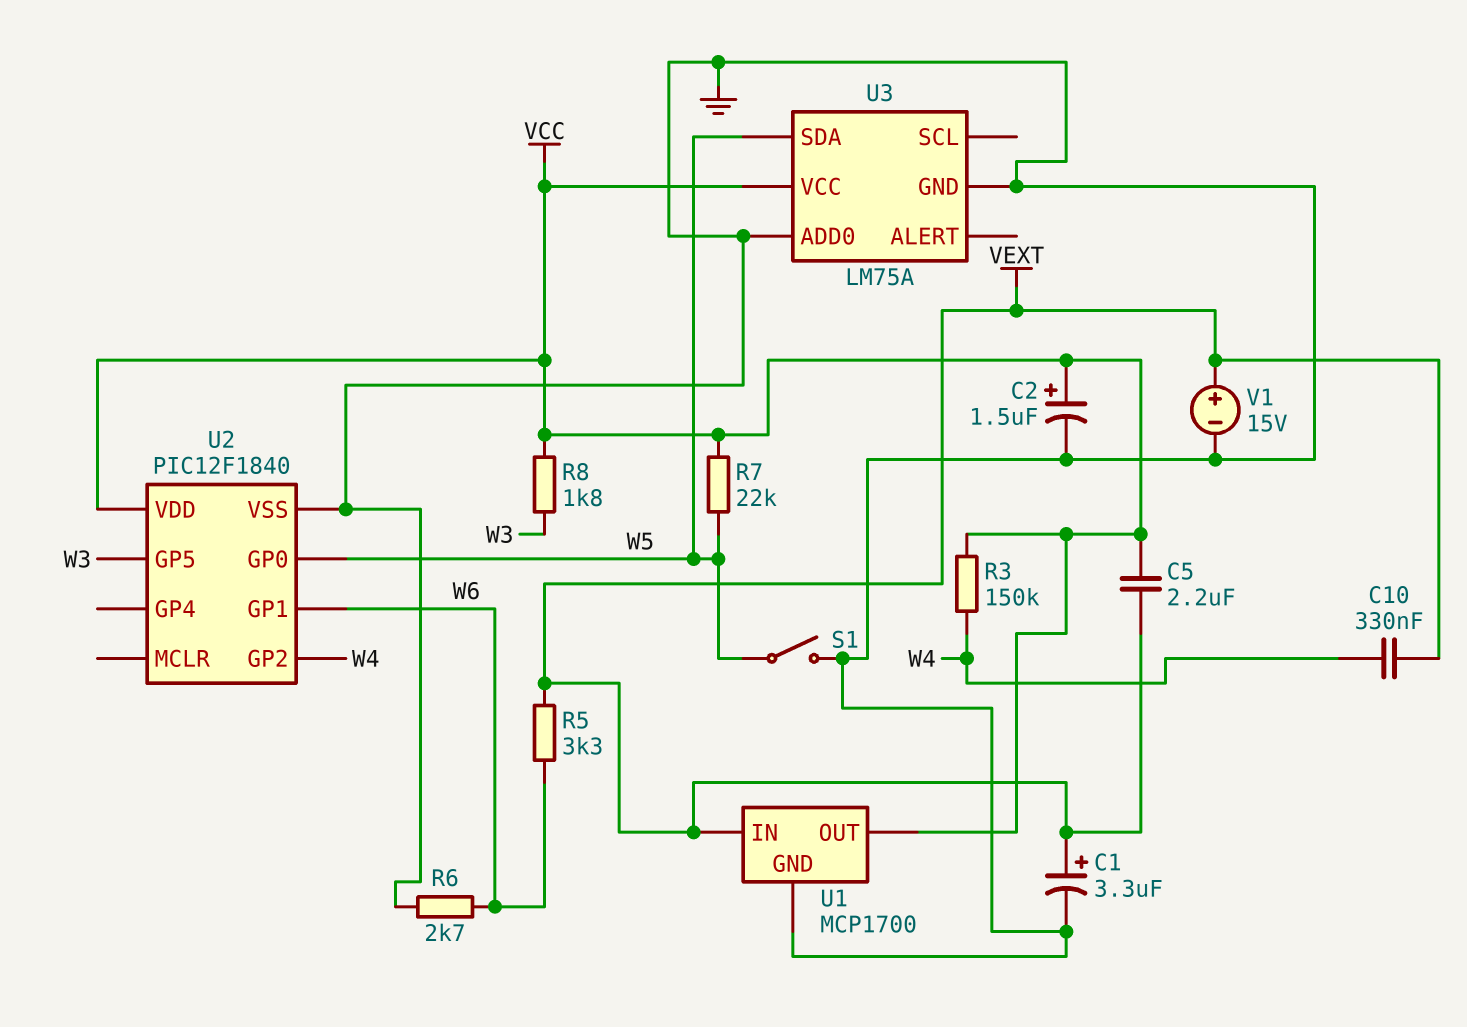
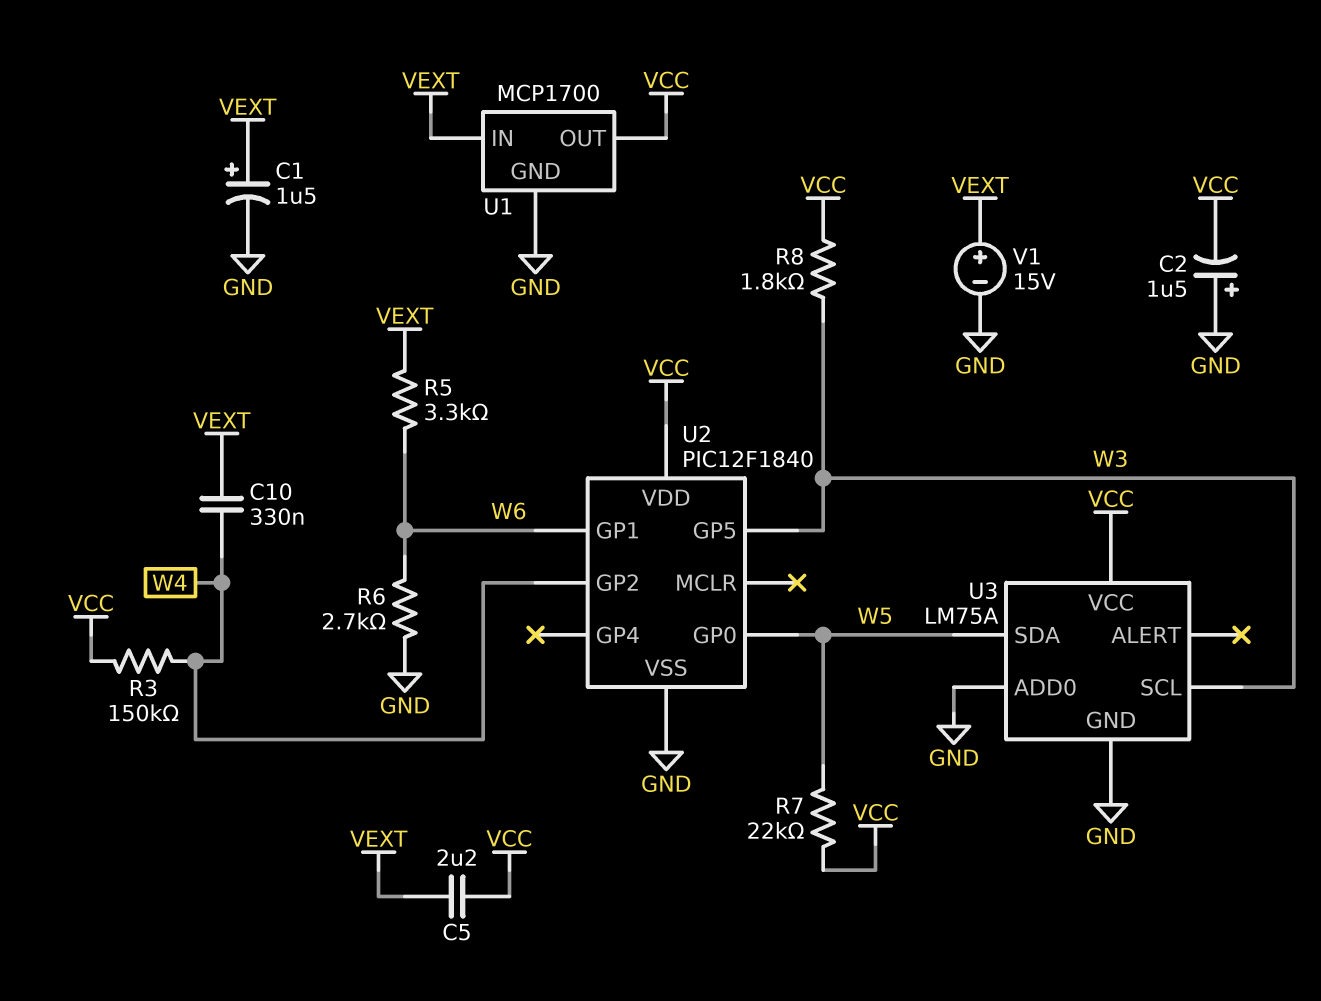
C1: 3.3uF (plus VEXT, minus GND) -> 1.5uF (plus VEXT, minus GND)
C2: 1.5uF (plus VCC, minus GND) -> 1.5uF (plus GND, minus VCC)
S1: switch (GND, W5) -> none
U3 pin SCL: none -> W3

